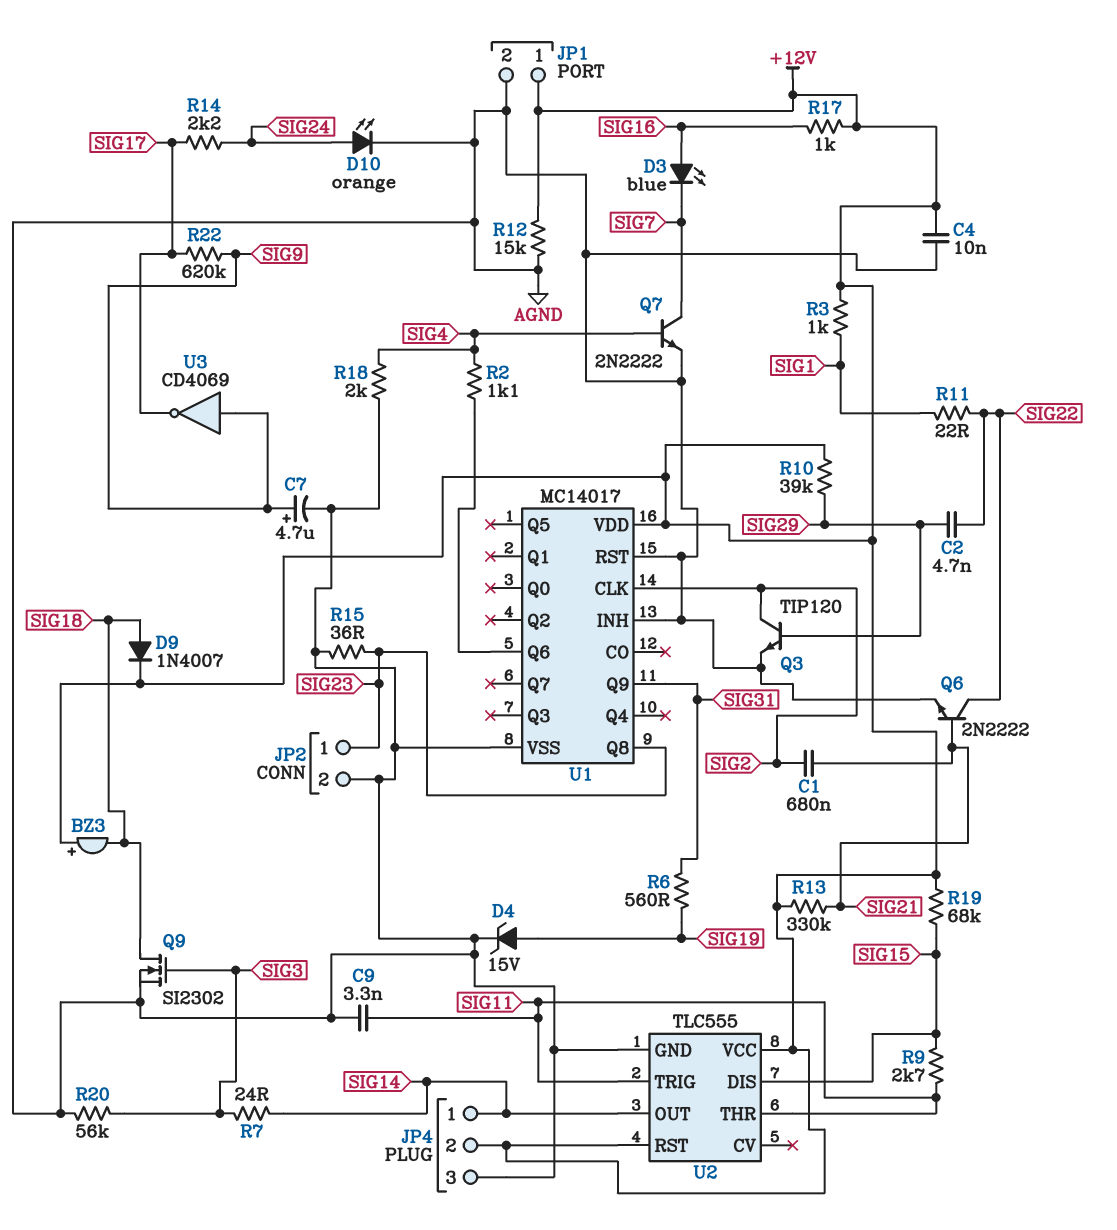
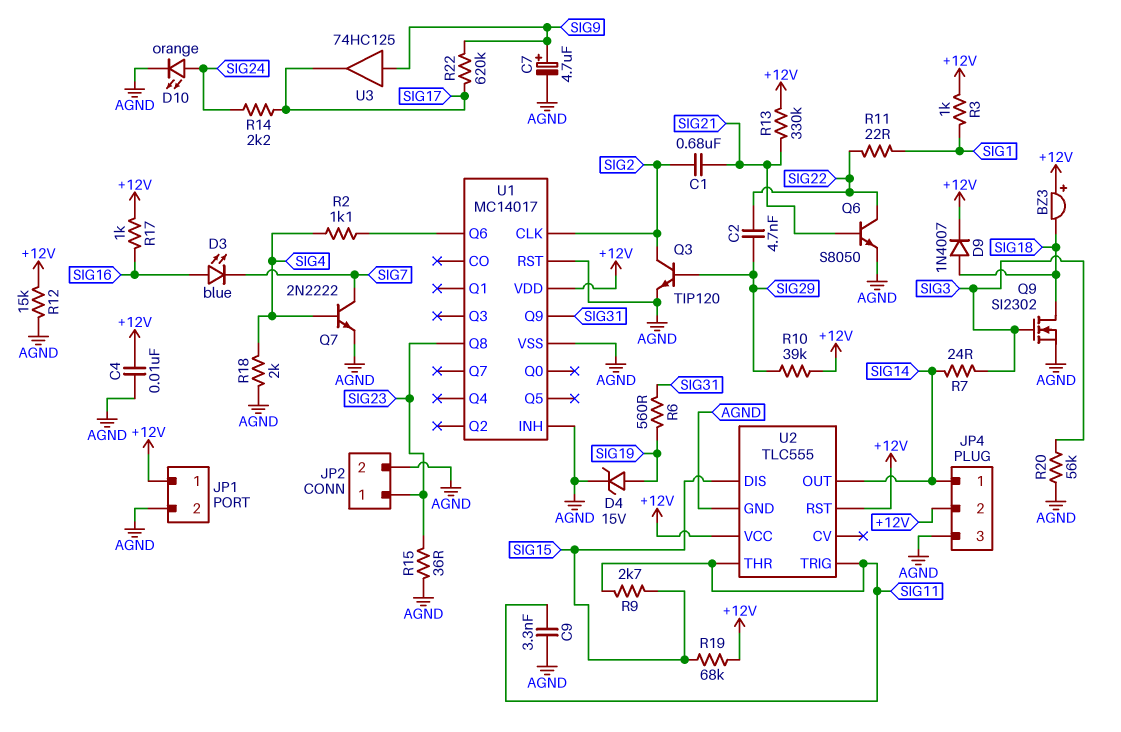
Q6: NPN 2N2222 (B SIG21, C SIG22, E AGND) -> NPN S8050 (B SIG21, C SIG22, E AGND)
U3: NOT CD4069 (in SIG9, out SIG17) -> buffer 74HC125 (in SIG9, out SIG17)

